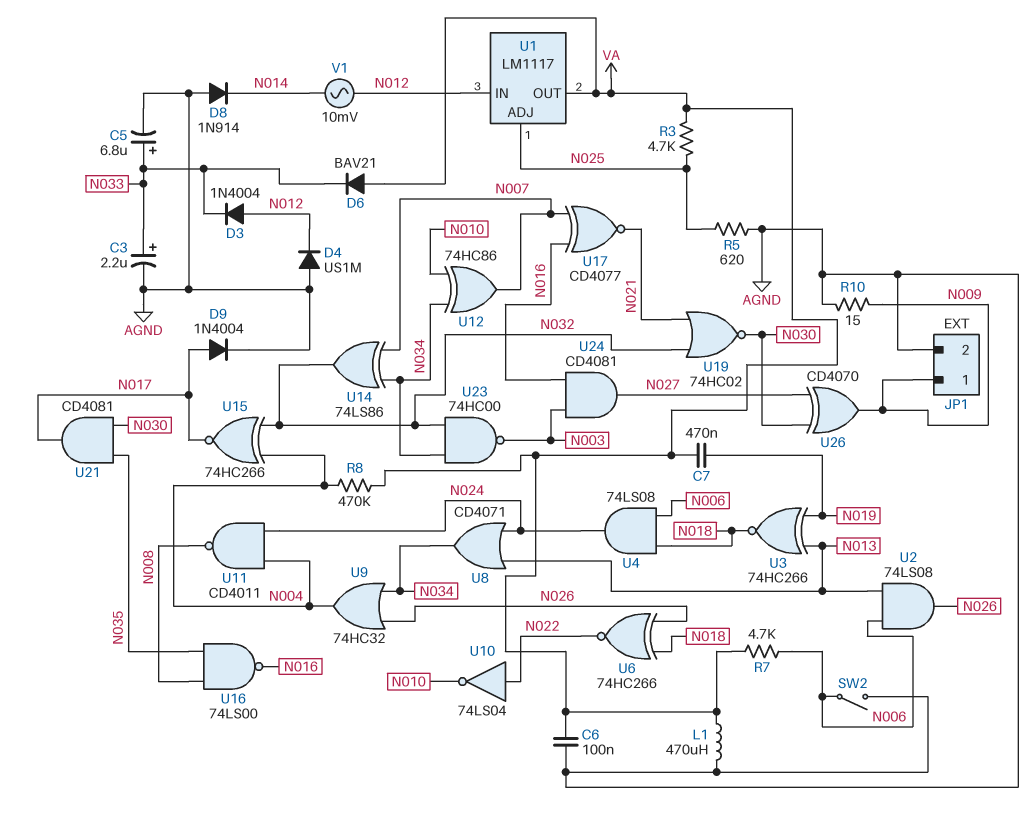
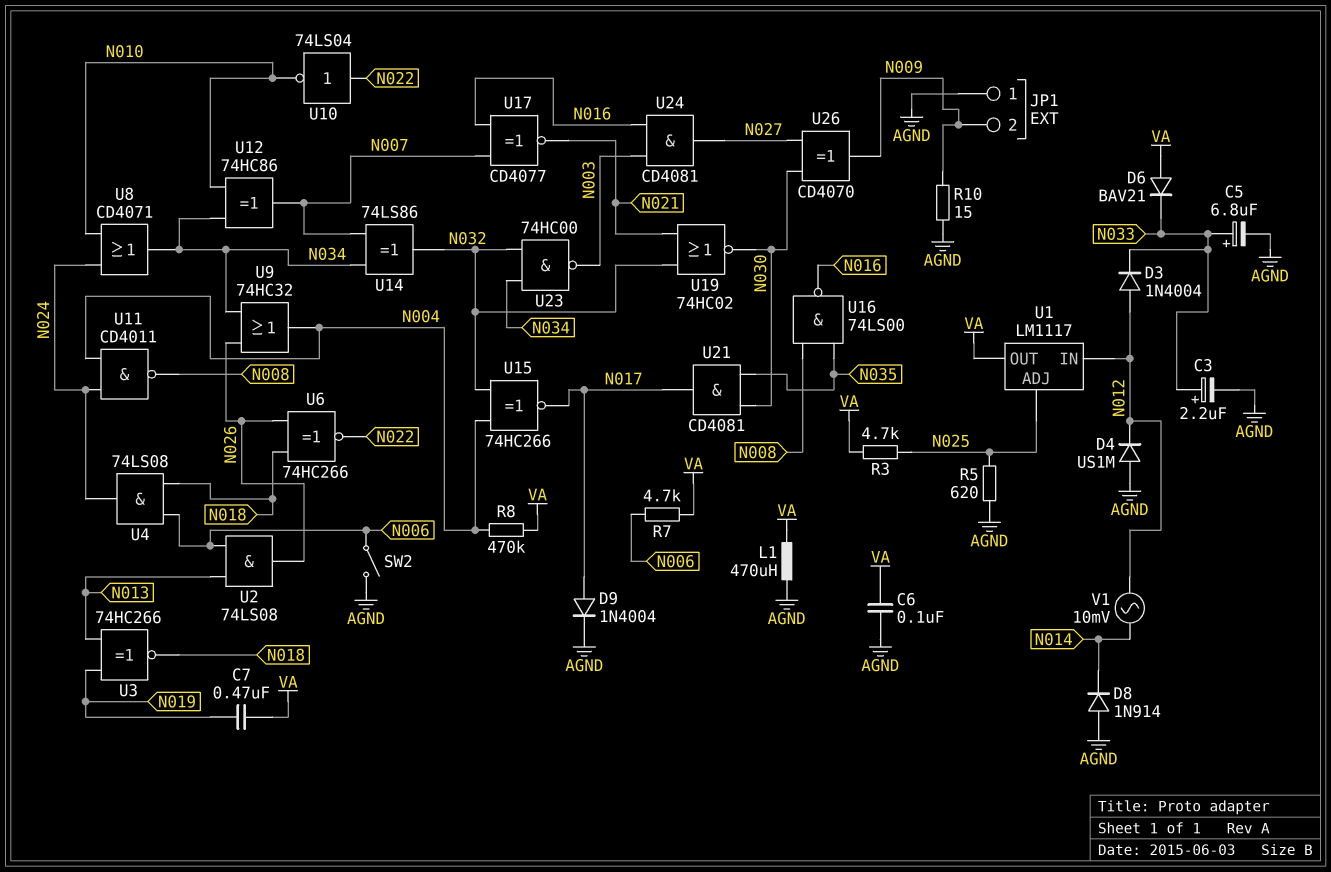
JP1 pin 1: N009 -> AGND
JP1 pin 2: AGND -> N009
U8: OR CD4071 (in N013, in N024, out N034) -> OR CD4071 (in N010, in N024, out N034)

